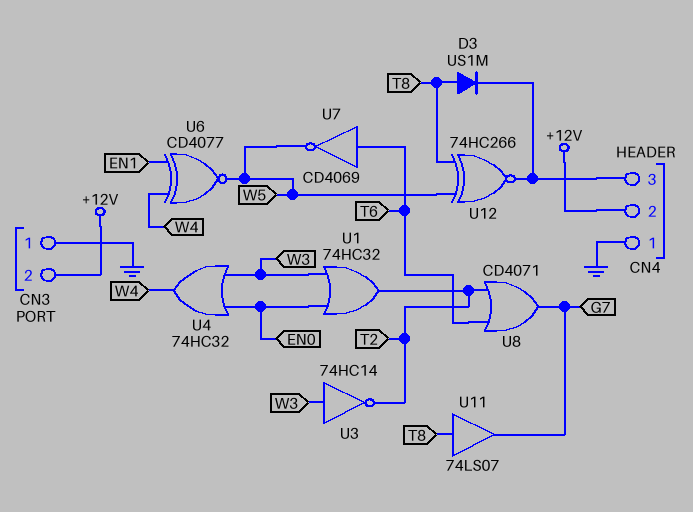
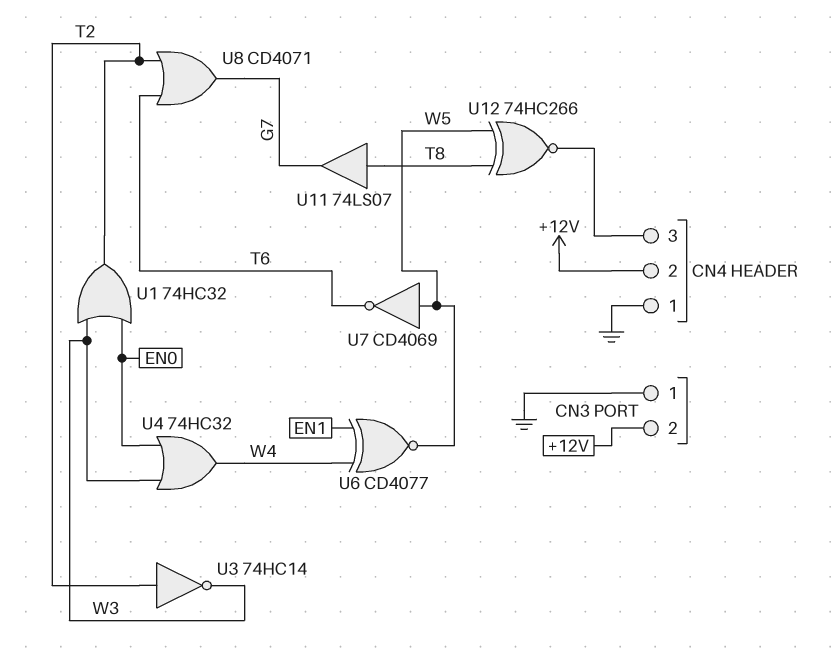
D3: diode US1M (A T8, K CN4/3) -> none
U3: NOT 74HC14 (in W3, out T2) -> NOT 74HC14 (in T2, out W3)
U7: NOT CD4069 (in T6, out W5) -> NOT CD4069 (in W5, out T6)

